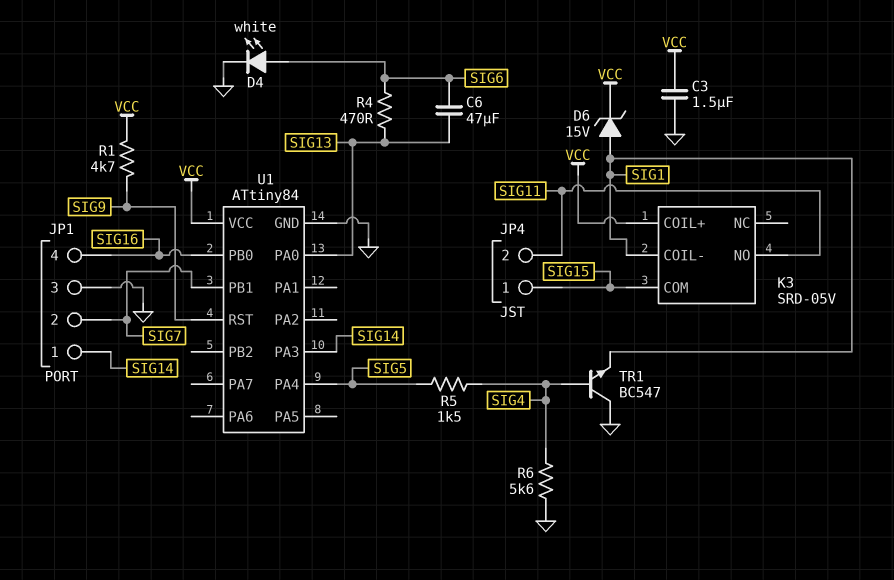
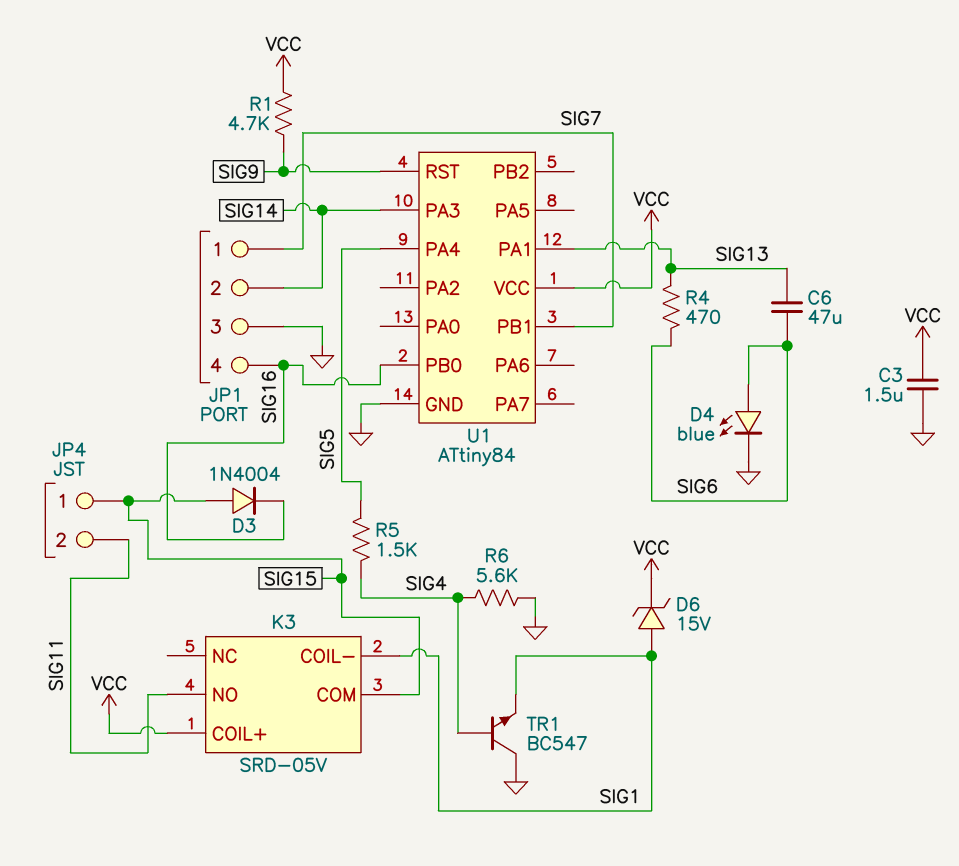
D3: none -> diode 1N4004 (A SIG15, K SIG16)
D4: LED white (A SIG6, K GND) -> LED blue (A SIG6, K GND)
JP1 pin 1: SIG14 -> SIG7
JP1 pin 2: SIG7 -> SIG14
U1 pin PA0: SIG13 -> none
U1 pin PA1: none -> SIG13

